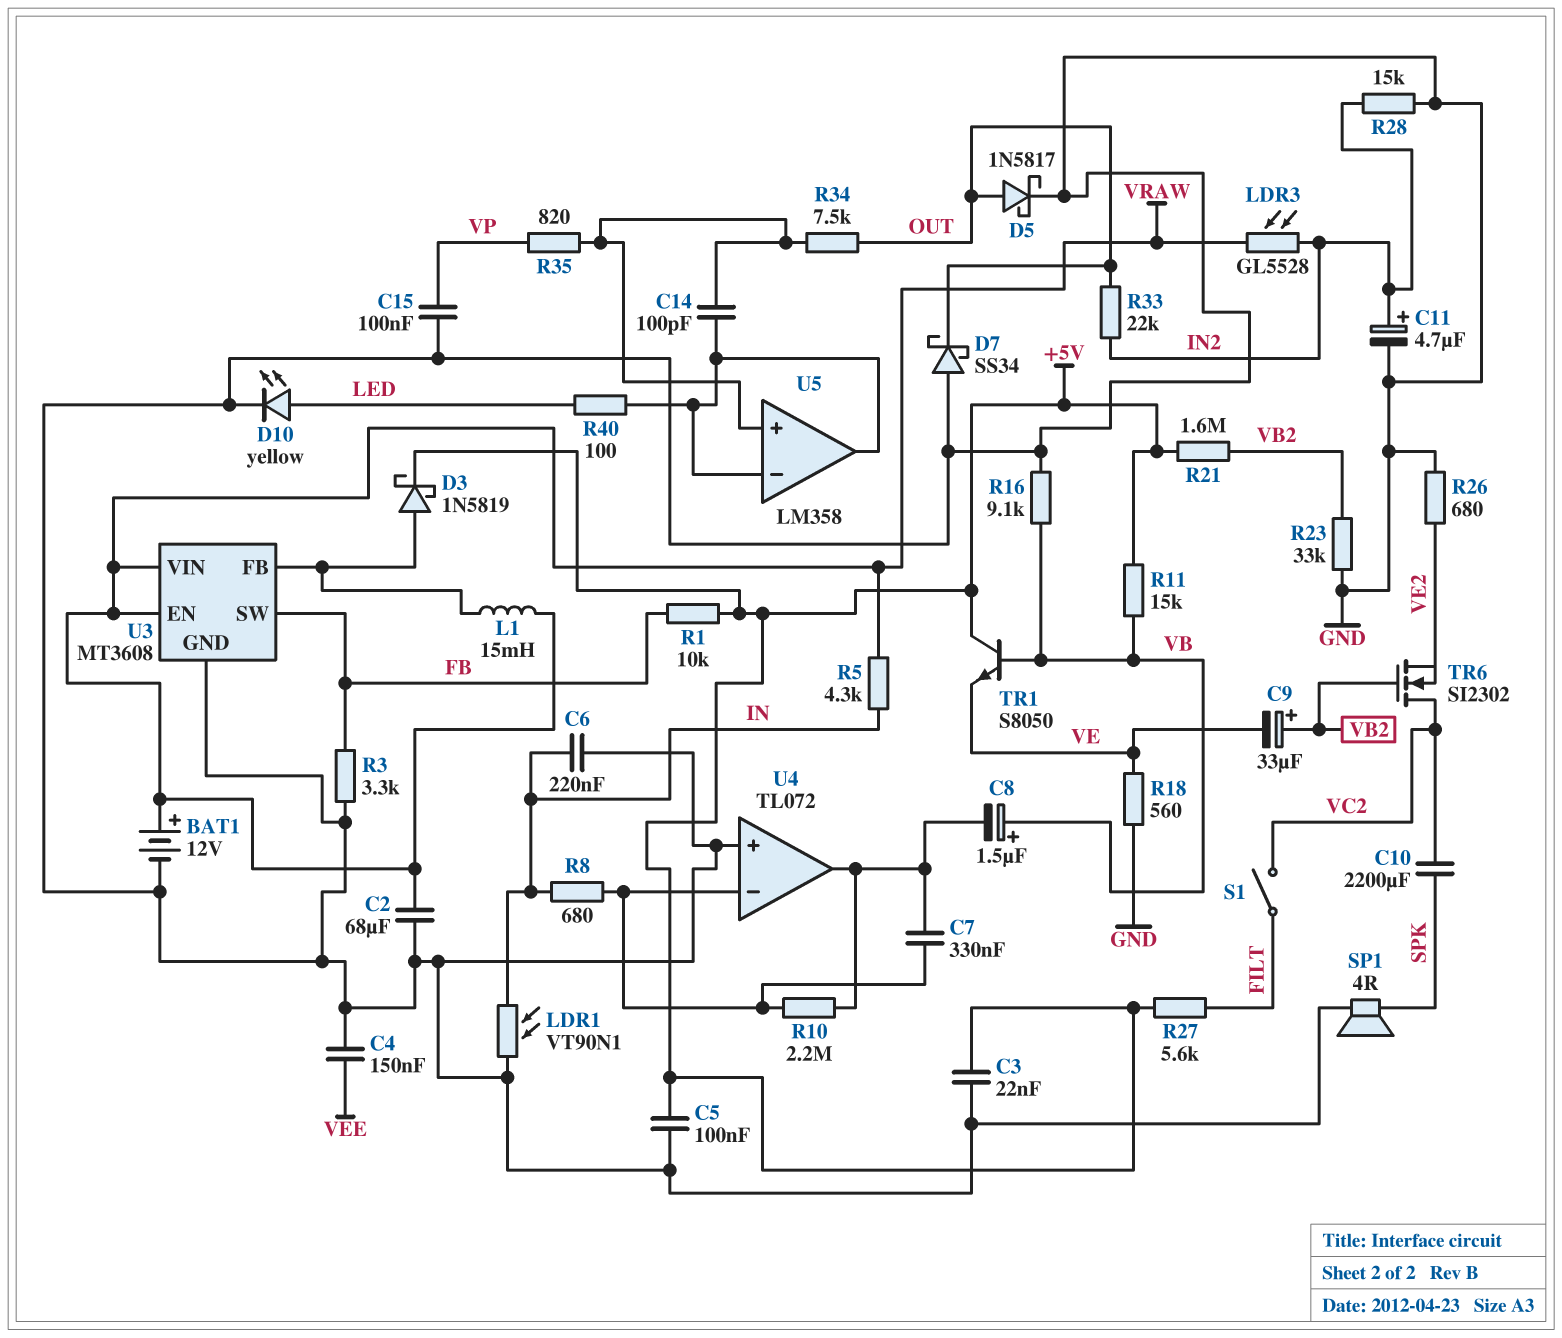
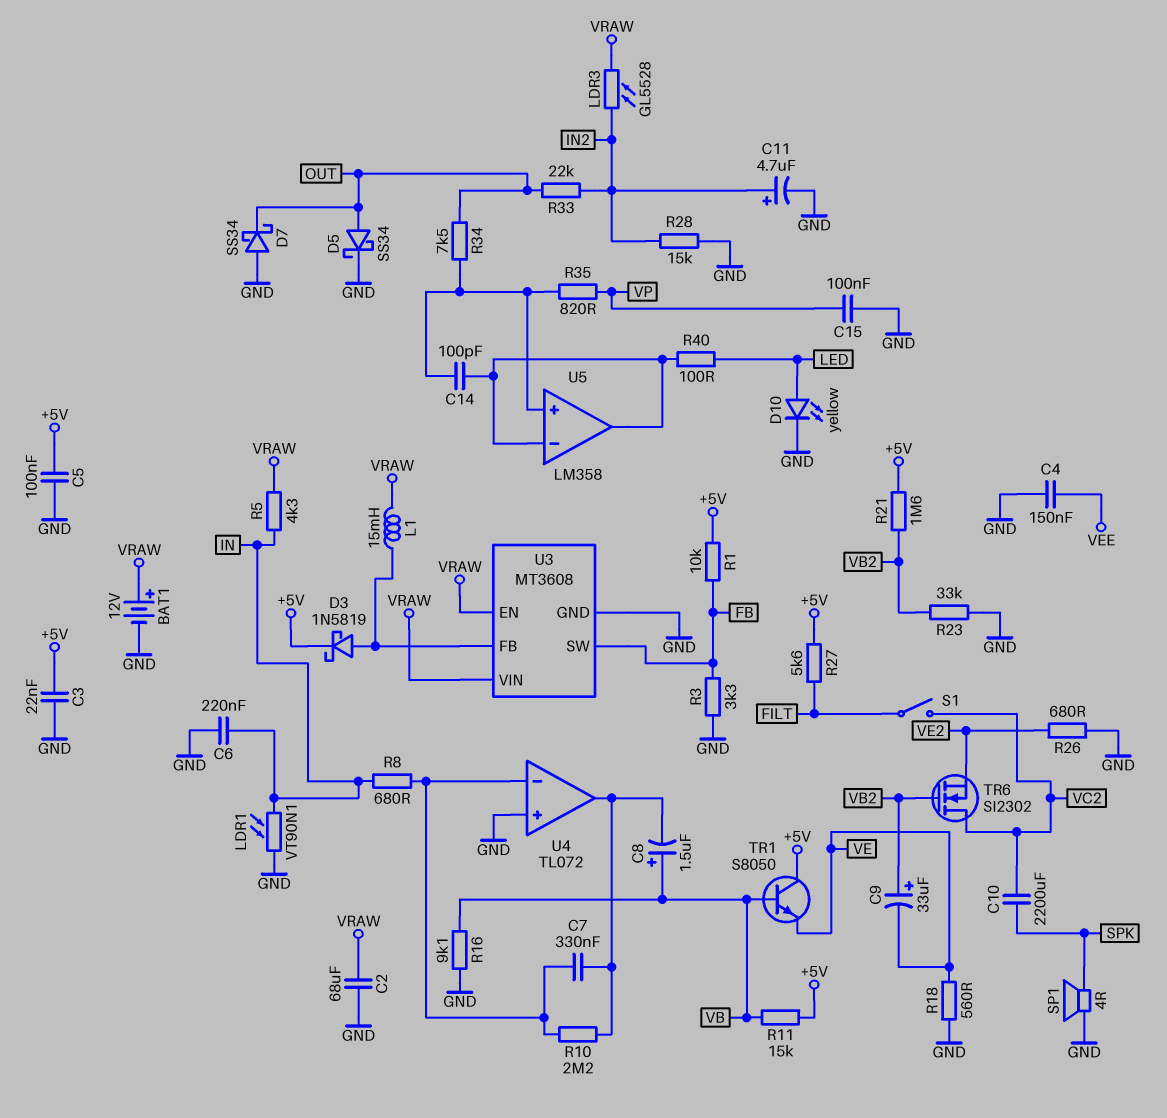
D5: schottky 1N5817 (A OUT, K GND) -> schottky SS34 (A OUT, K GND)

